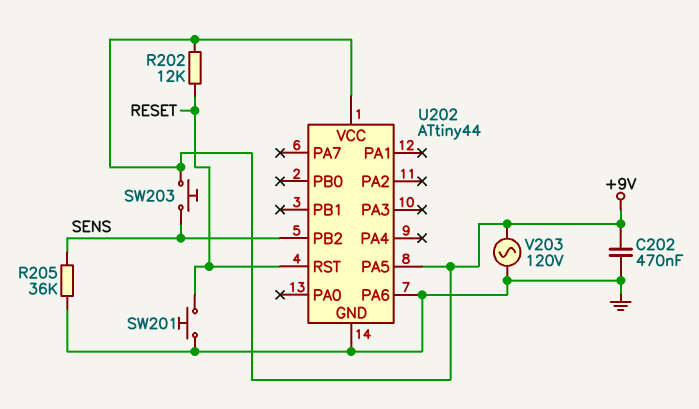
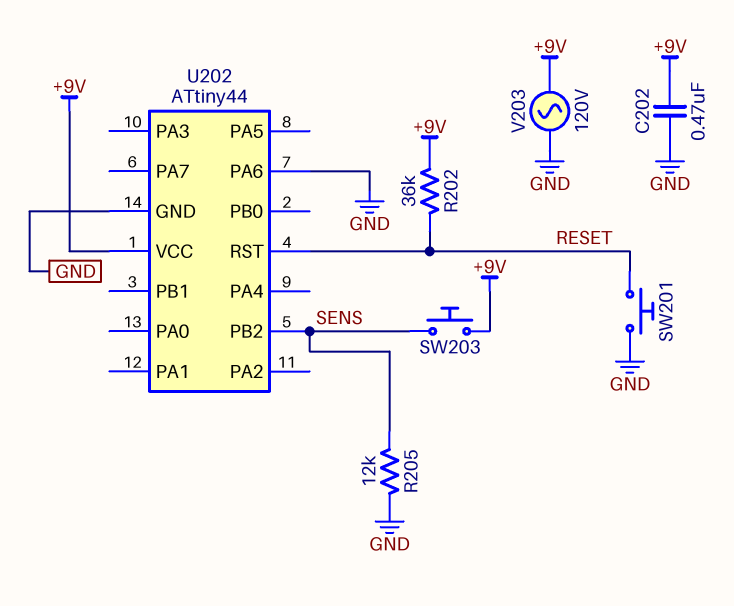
R202: 12k (+9V, RESET) -> 36k (+9V, RESET)
R205: 36k (GND, SENS) -> 12k (GND, SENS)
U202 pin PA5: +9V -> none

